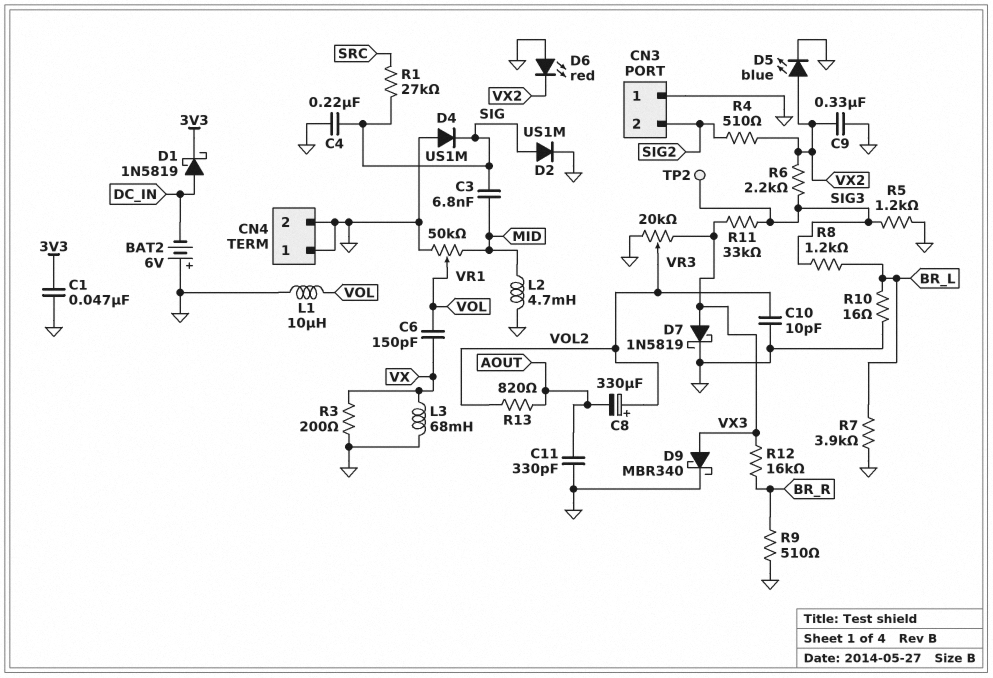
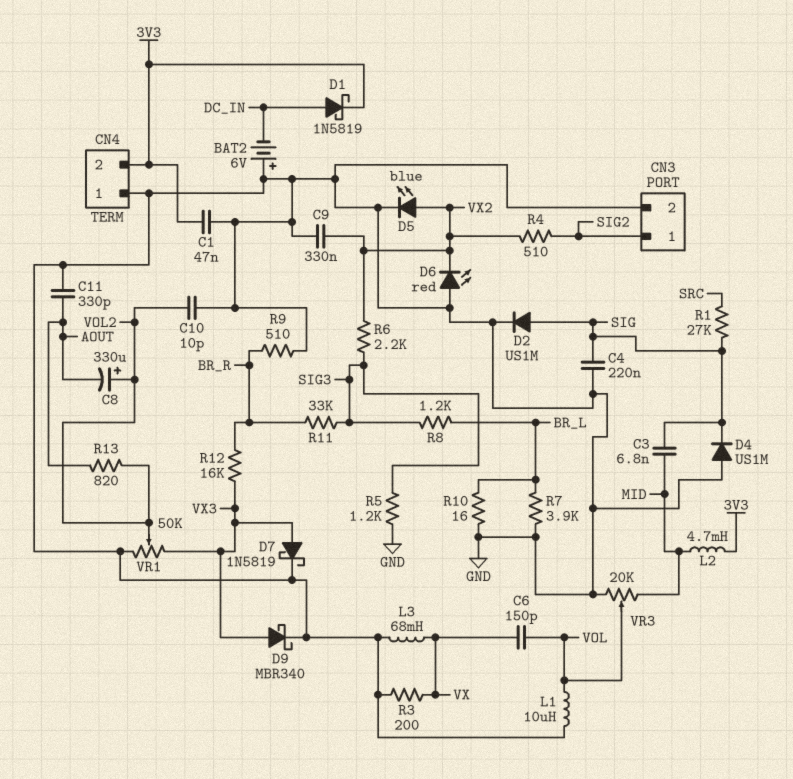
CN3 pin 1: GND -> SIG2
CN3 pin 2: SIG2 -> GND
CN4 pin 2: GND -> 3V3
L2: 4.7mH (GND, MID) -> 4.7mH (3V3, MID)
R11: 33k (SIG3, VX3) -> 33k (BR_R, SIG3)
TP2: test point (SIG3) -> none
VR1: 50k (GND, MID, wiper VOL) -> 50k (GND, VX3, wiper VOL2)
VR3: 20k (GND, VX3, wiper VOL2) -> 20k (GND, MID, wiper VOL)

